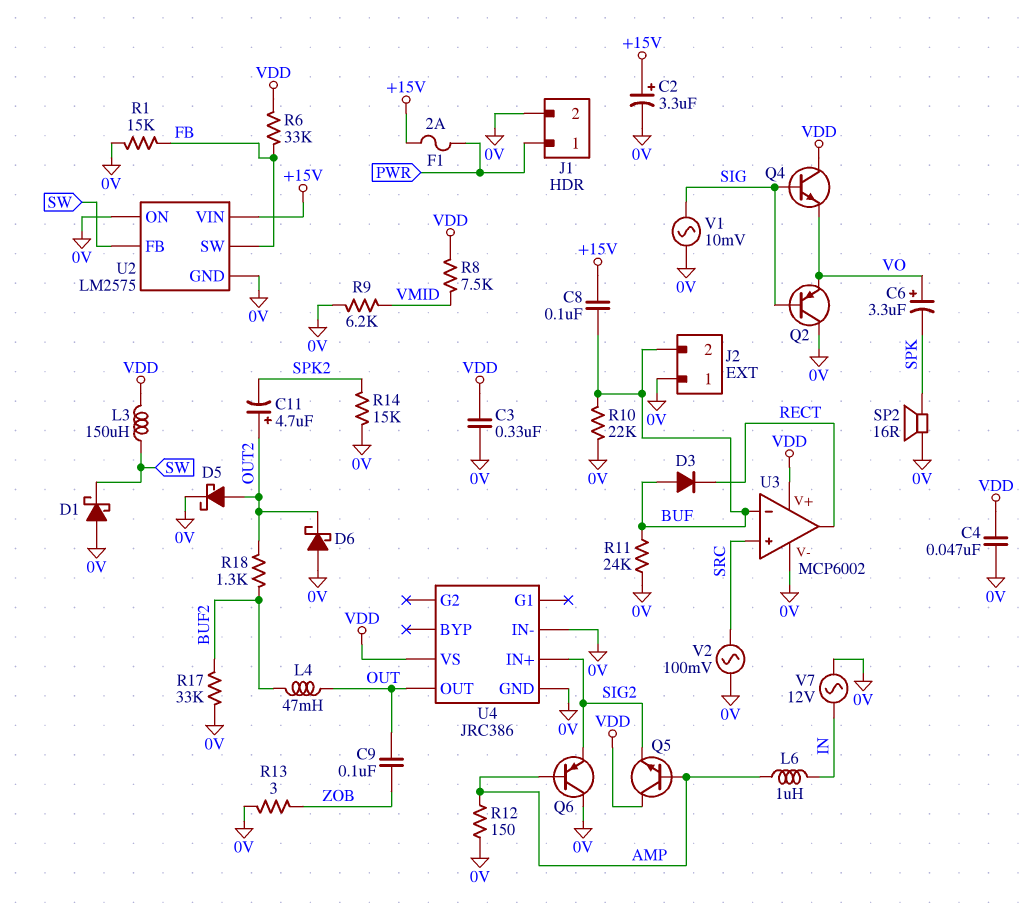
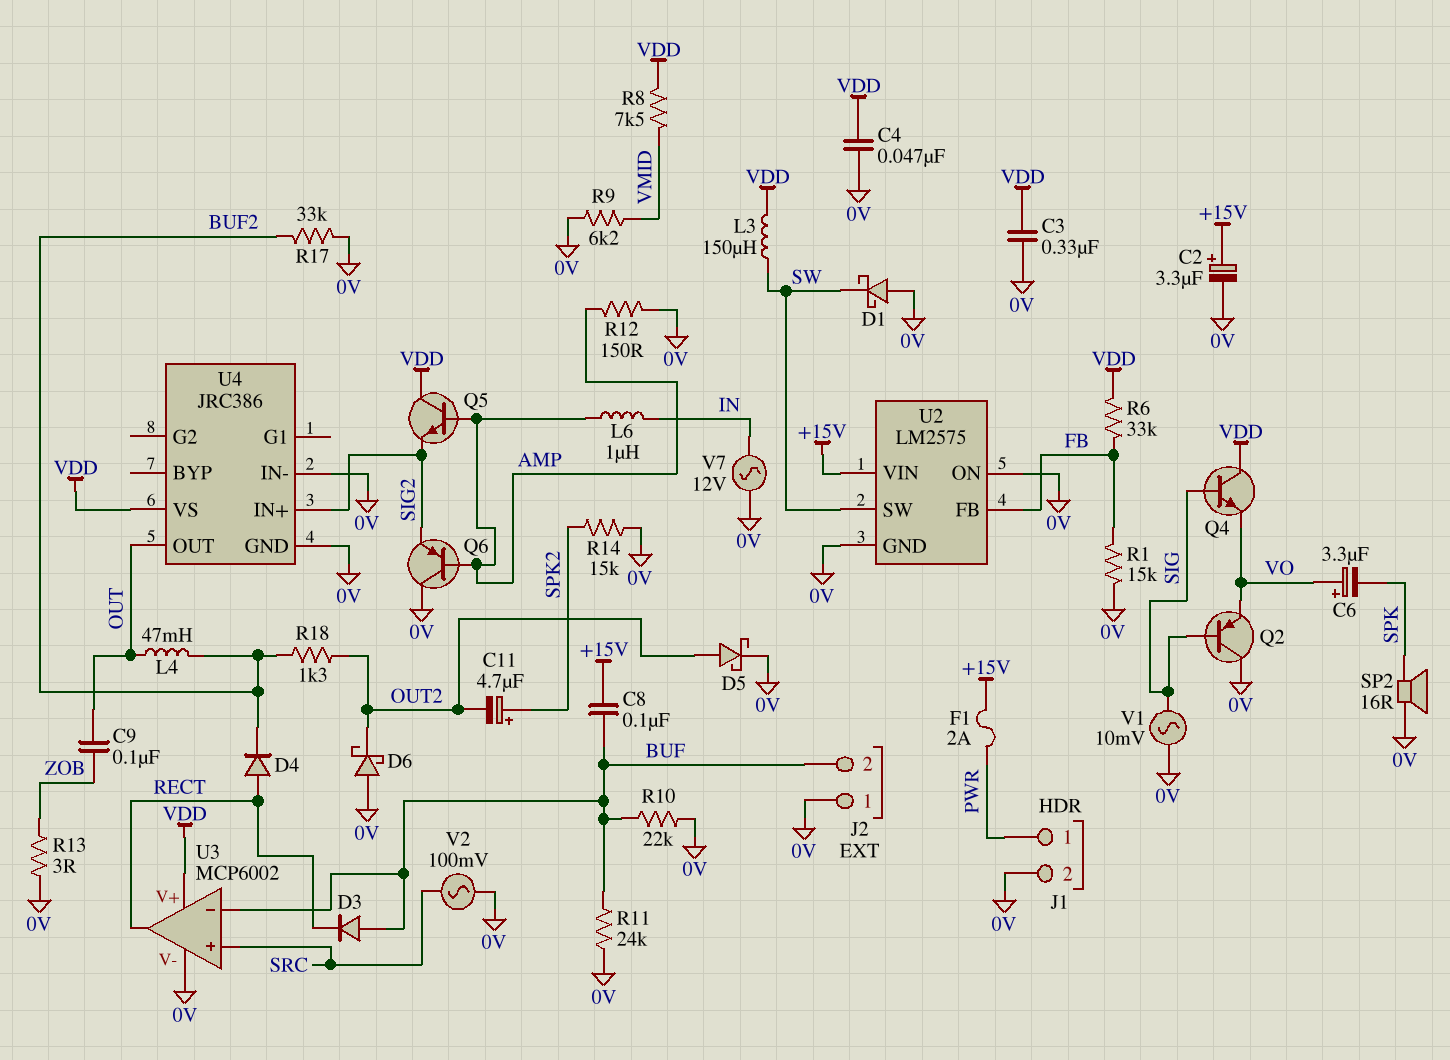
C11: 4.7uF (plus OUT2, minus SPK2) -> 4.7uF (plus SPK2, minus OUT2)
D4: none -> diode (A RECT, K BUF2)
U2 pin FB: SW -> FB
U2 pin SW: FB -> SW

